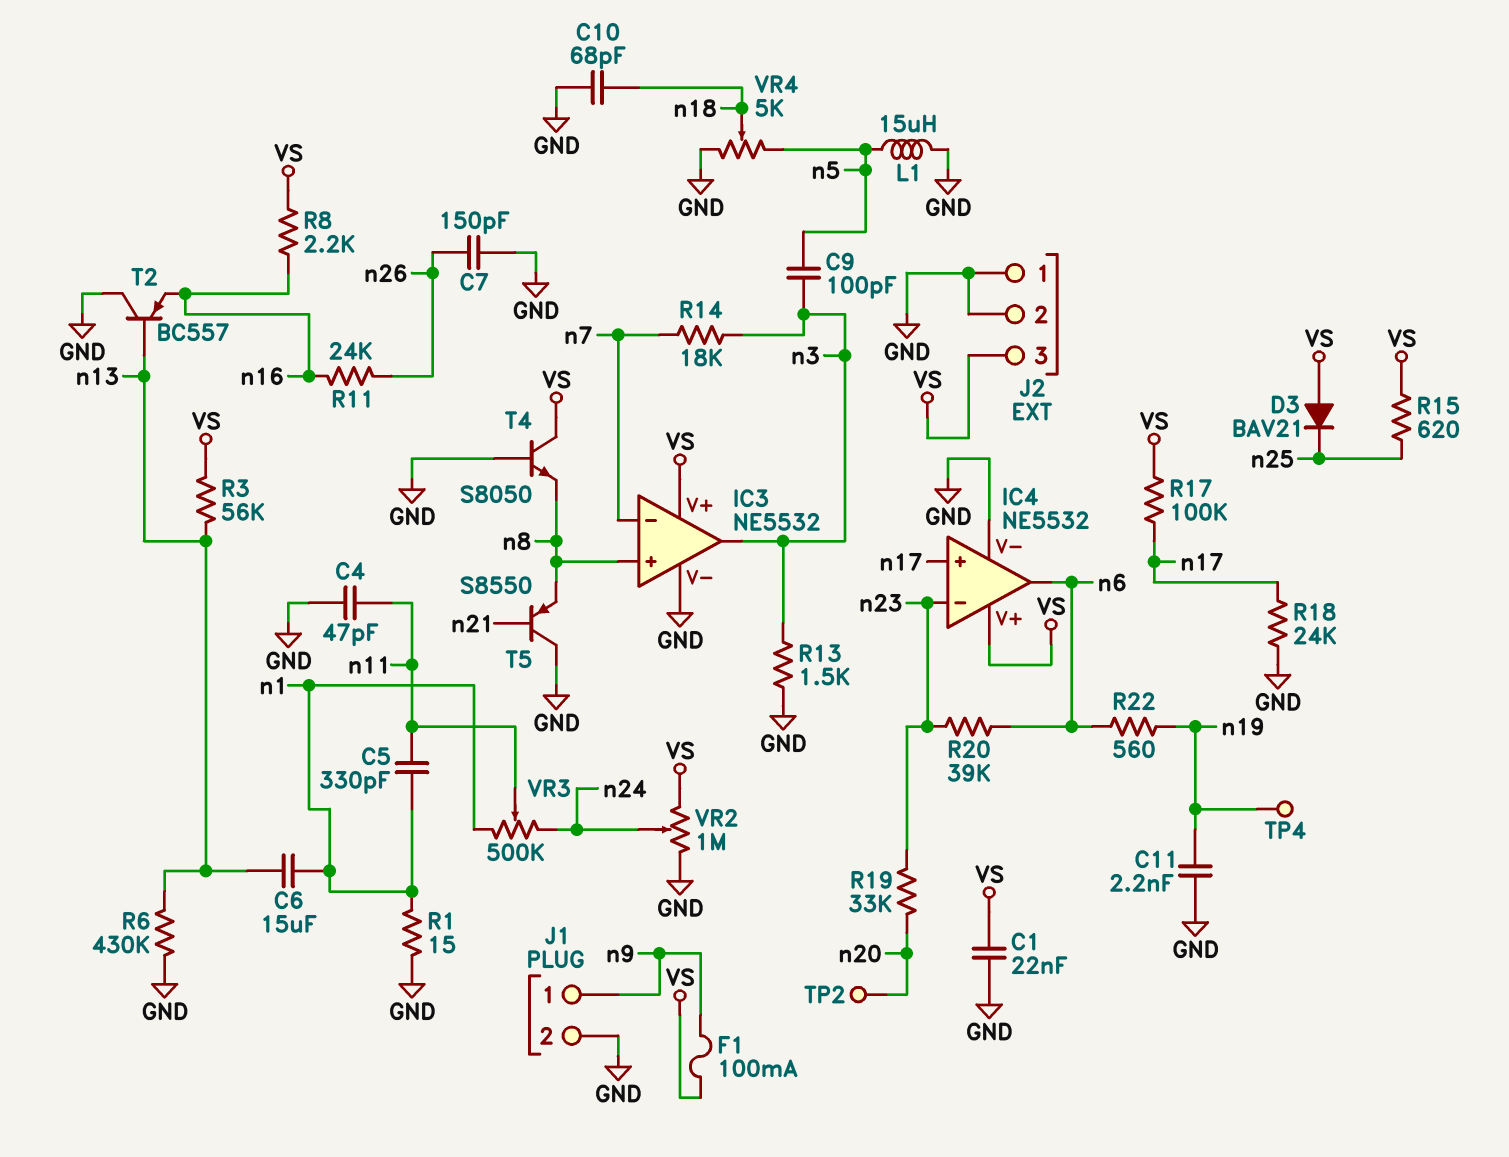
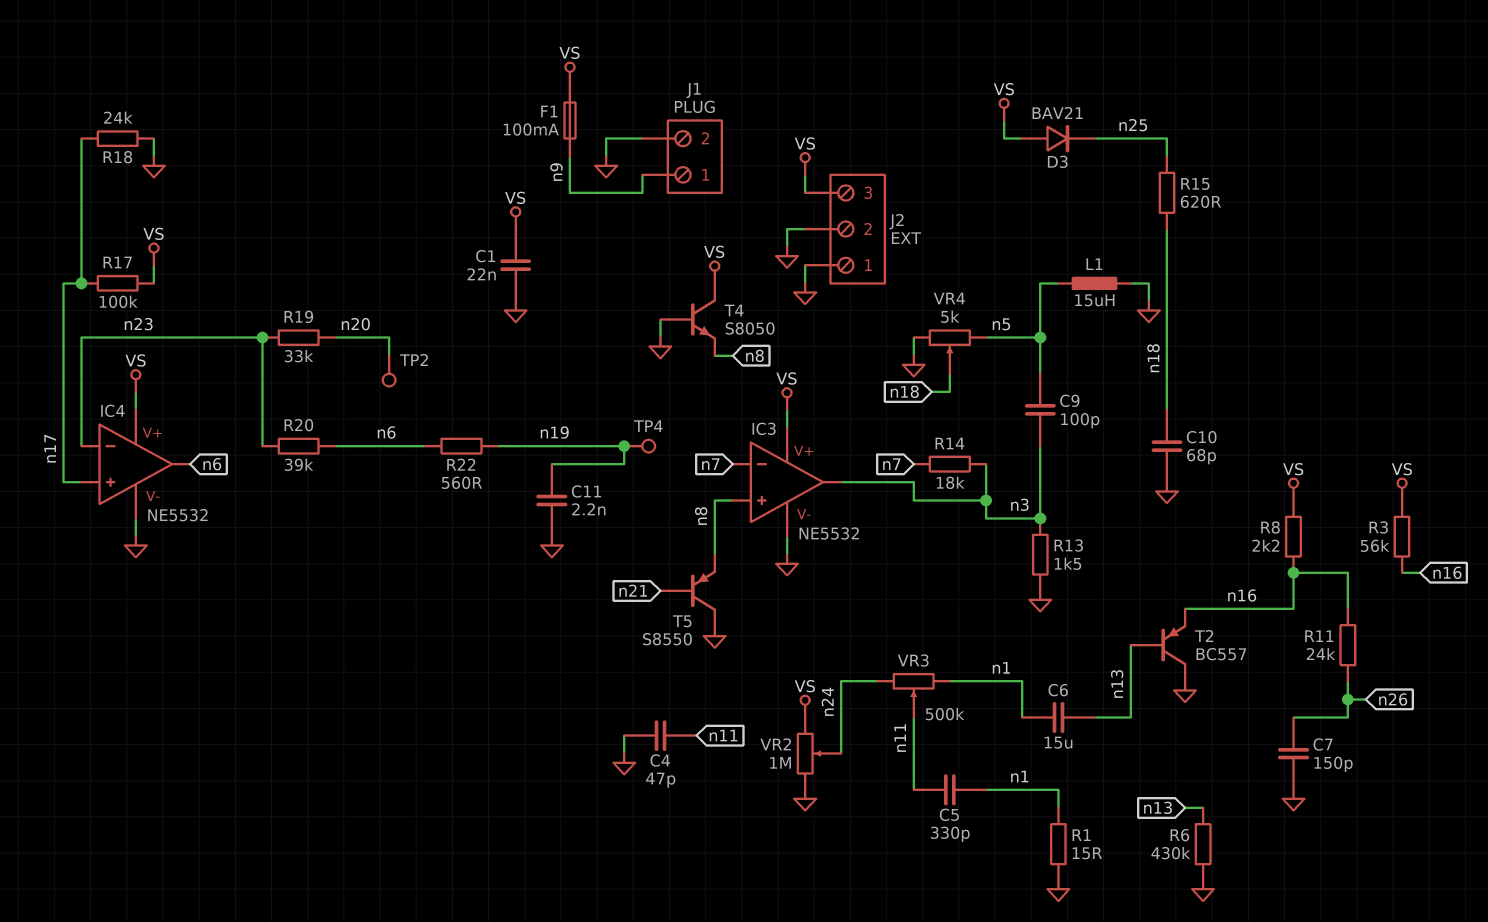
R3: 56k (VS, n13) -> 56k (VS, n16)
R15: 620 (VS, n25) -> 620 (n18, n25)

